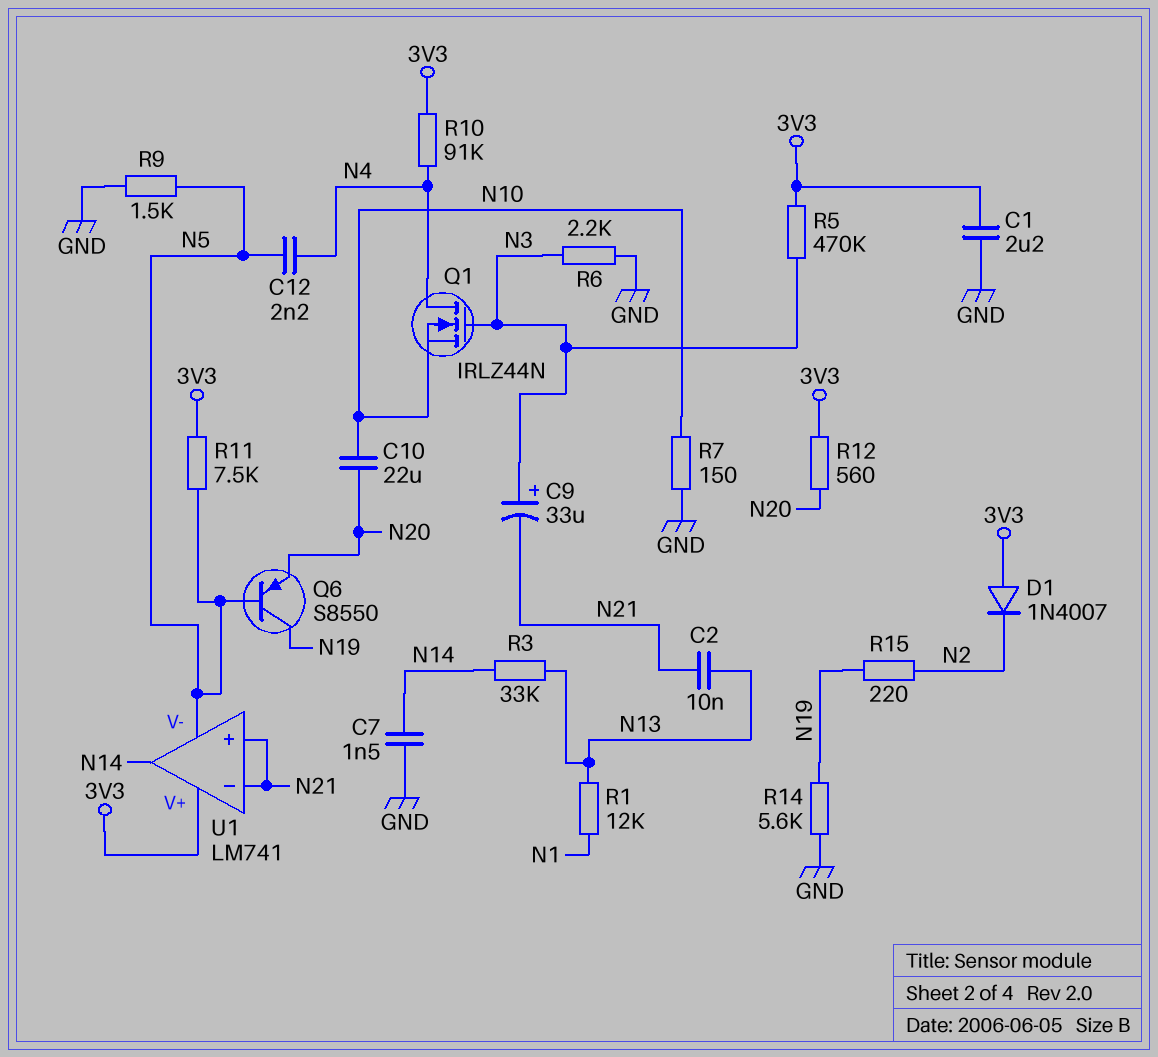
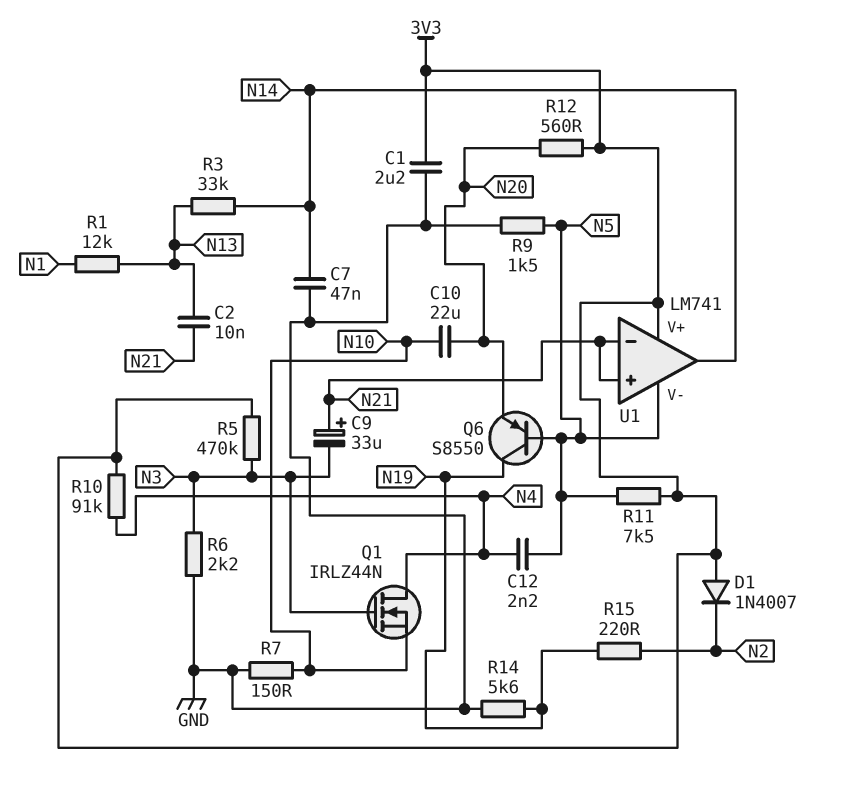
C7: 1.5nF (GND, N14) -> 47nF (GND, N14)
C9: 33uF (plus N3, minus N21) -> 33uF (plus N21, minus N3)

